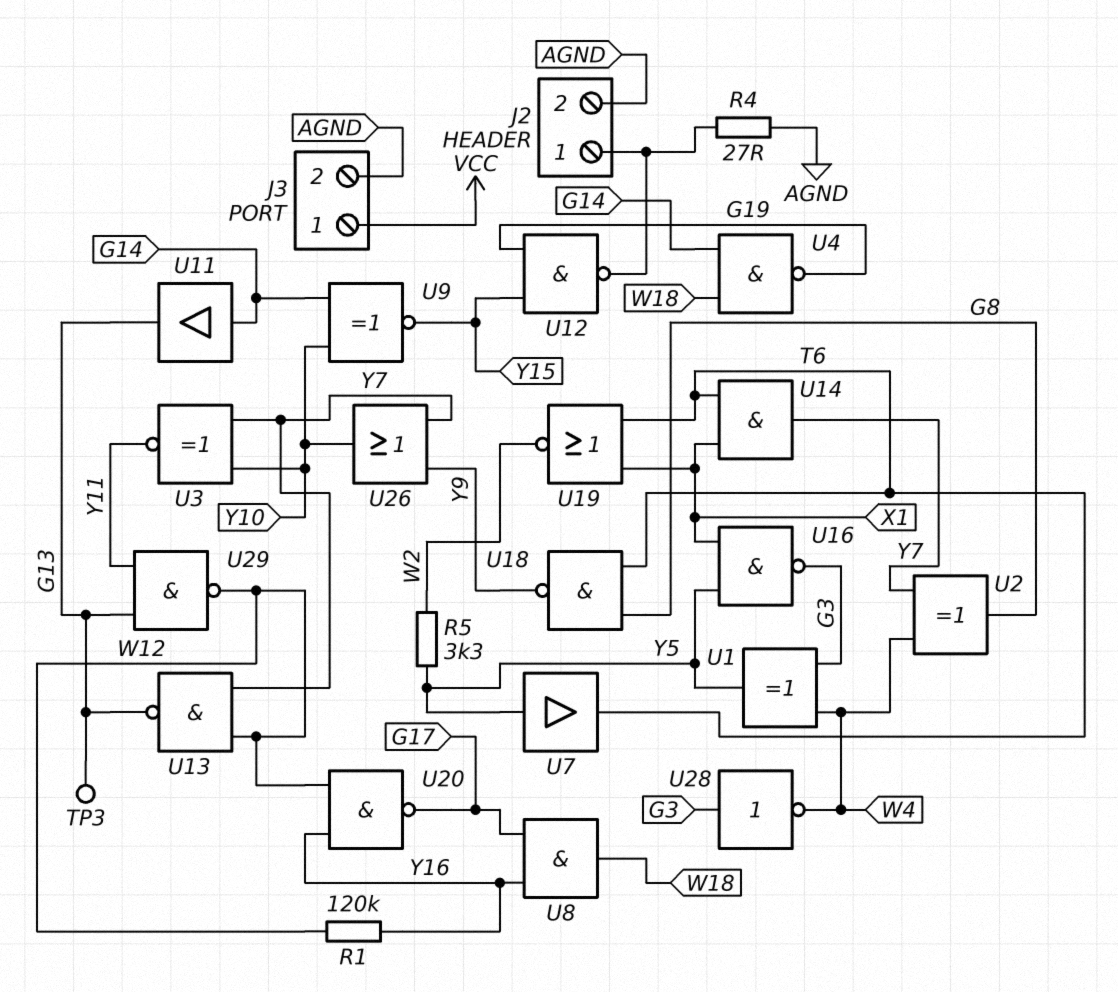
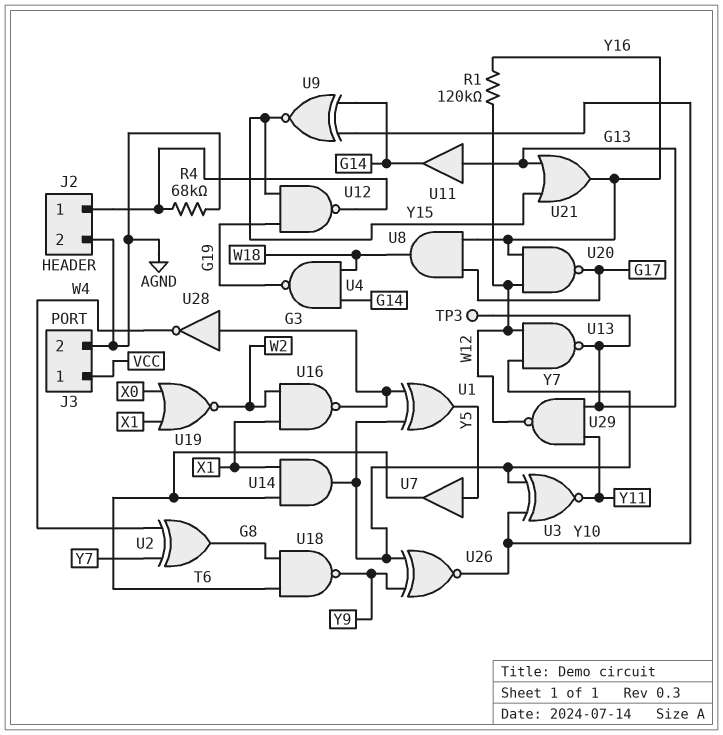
R4: 27 (AGND, J2/1) -> 68k (AGND, J2/1)
R5: 3.3k (W2, Y5) -> none
U1: XOR (in G3, in W4, out Y5) -> XOR (in G3, in Y7, out Y5)
U11: buffer (in G14, out G13) -> buffer (in G13, out G14)
U16: NAND (in X1, in Y5, out G3) -> NAND (in W2, in X1, out G3)
U19: NOR (in T6, in X1, out W2) -> NOR (in X0, in X1, out W2)
U21: none -> OR (in G13, in Y15, out Y16)
U26: OR (in Y7, in Y9, out Y10) -> XNOR (in Y7, in Y9, out Y10)

